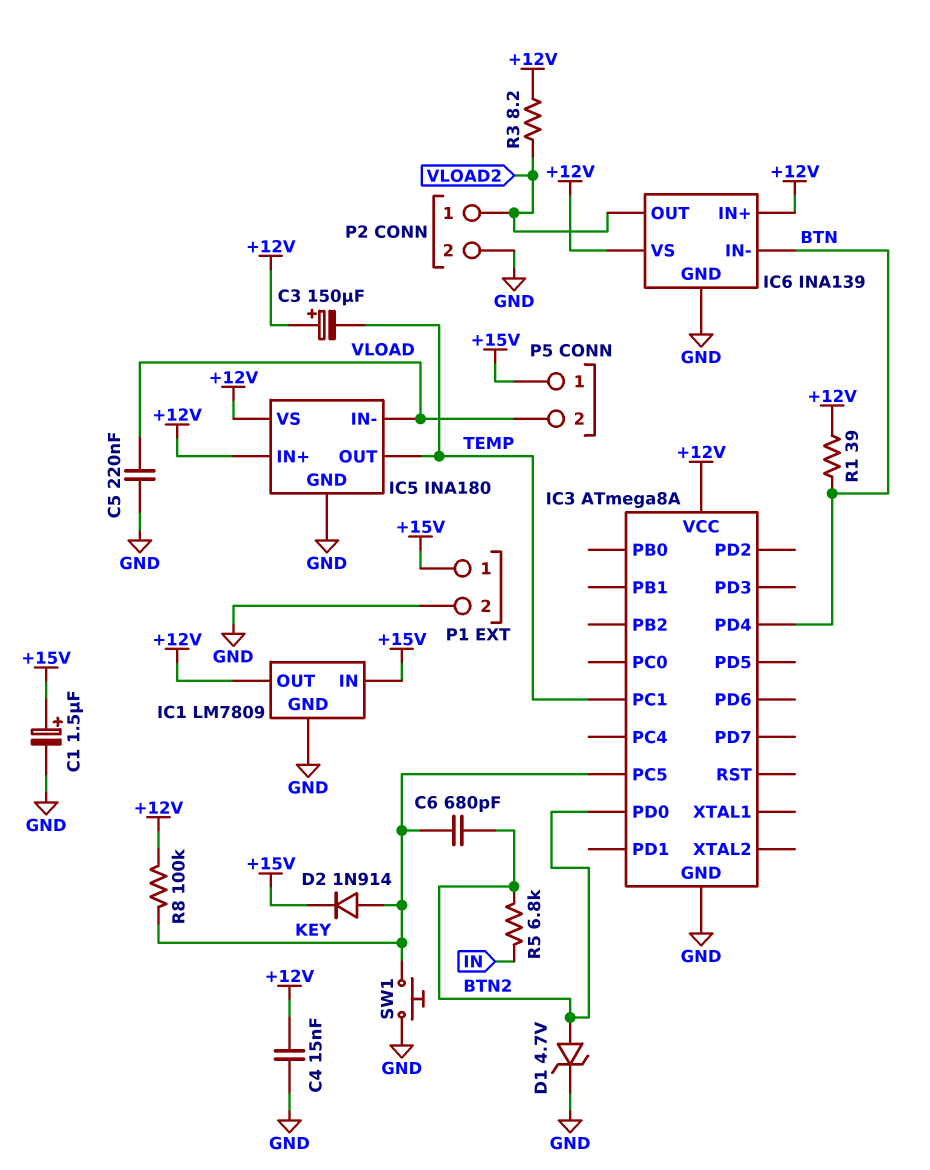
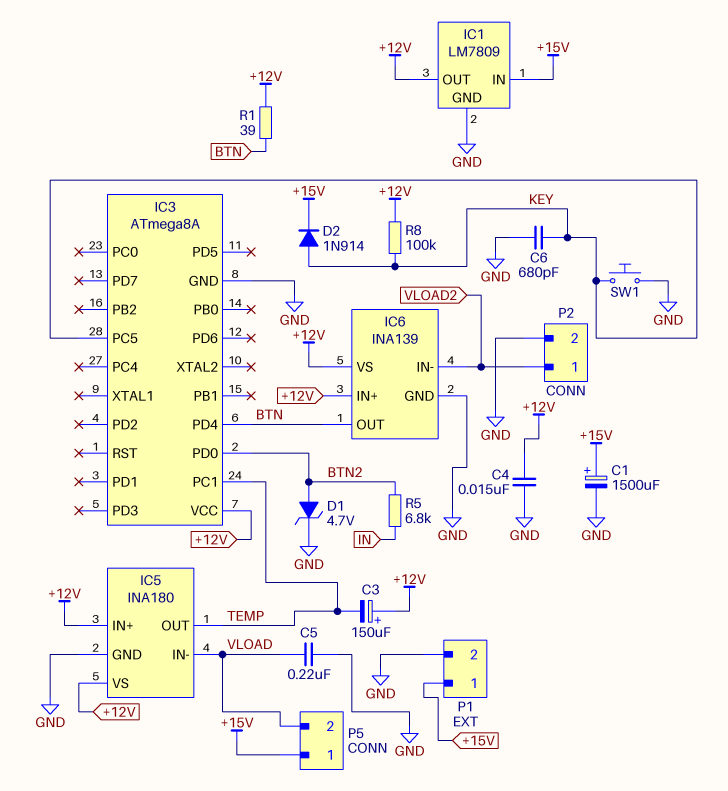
C1: 1.5uF (plus +15V, minus GND) -> 1500uF (plus +15V, minus GND)
C6: 680pF (BTN2, KEY) -> 680pF (GND, KEY)
IC6 pin IN-: BTN -> VLOAD2
IC6 pin OUT: VLOAD2 -> BTN
R3: 8.2 (+12V, VLOAD2) -> none

